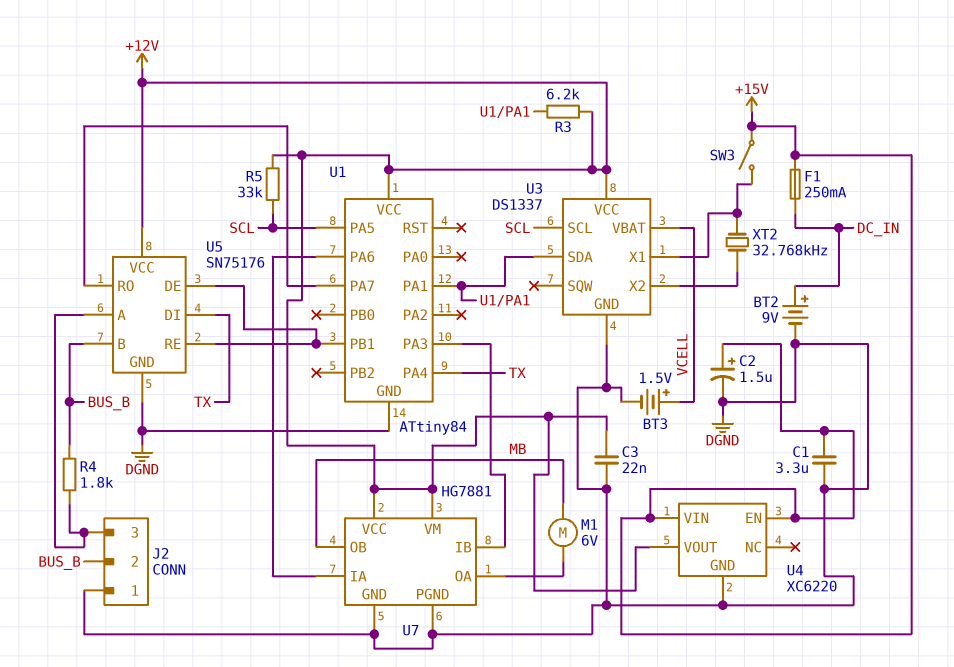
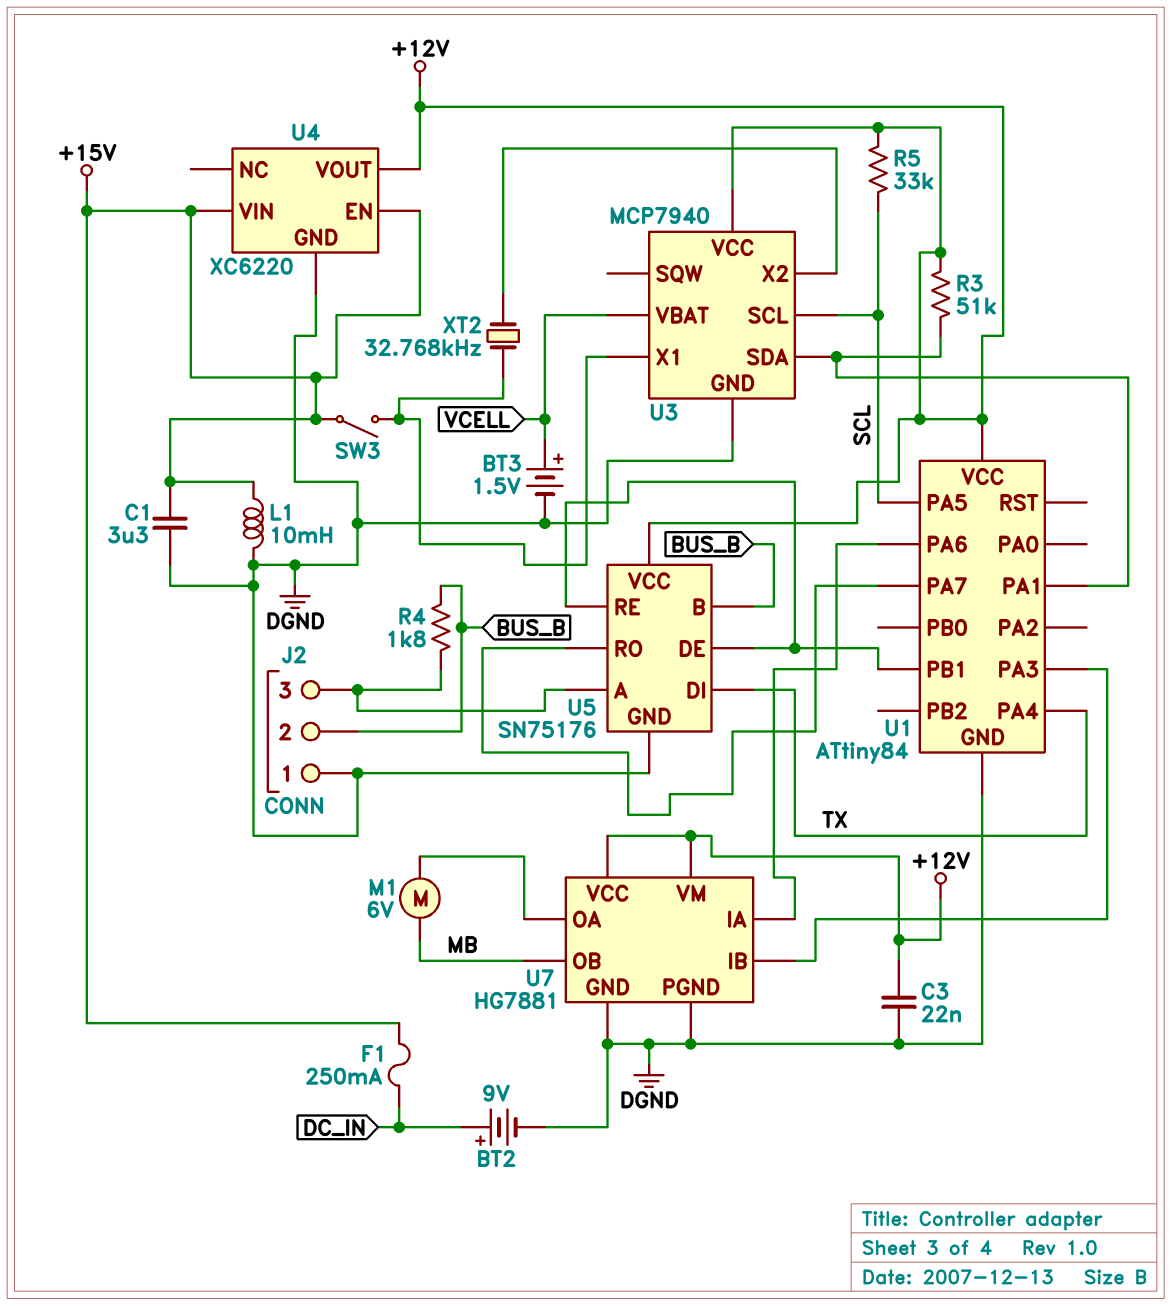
C2: 1.5uF (plus +15V, minus DGND) -> none
L1: none -> 10mH (+15V, DGND)
R3: 6.2k (+12V, U1/PA1) -> 51k (+12V, U1/PA1)
U3: DS1337 -> MCP7940

